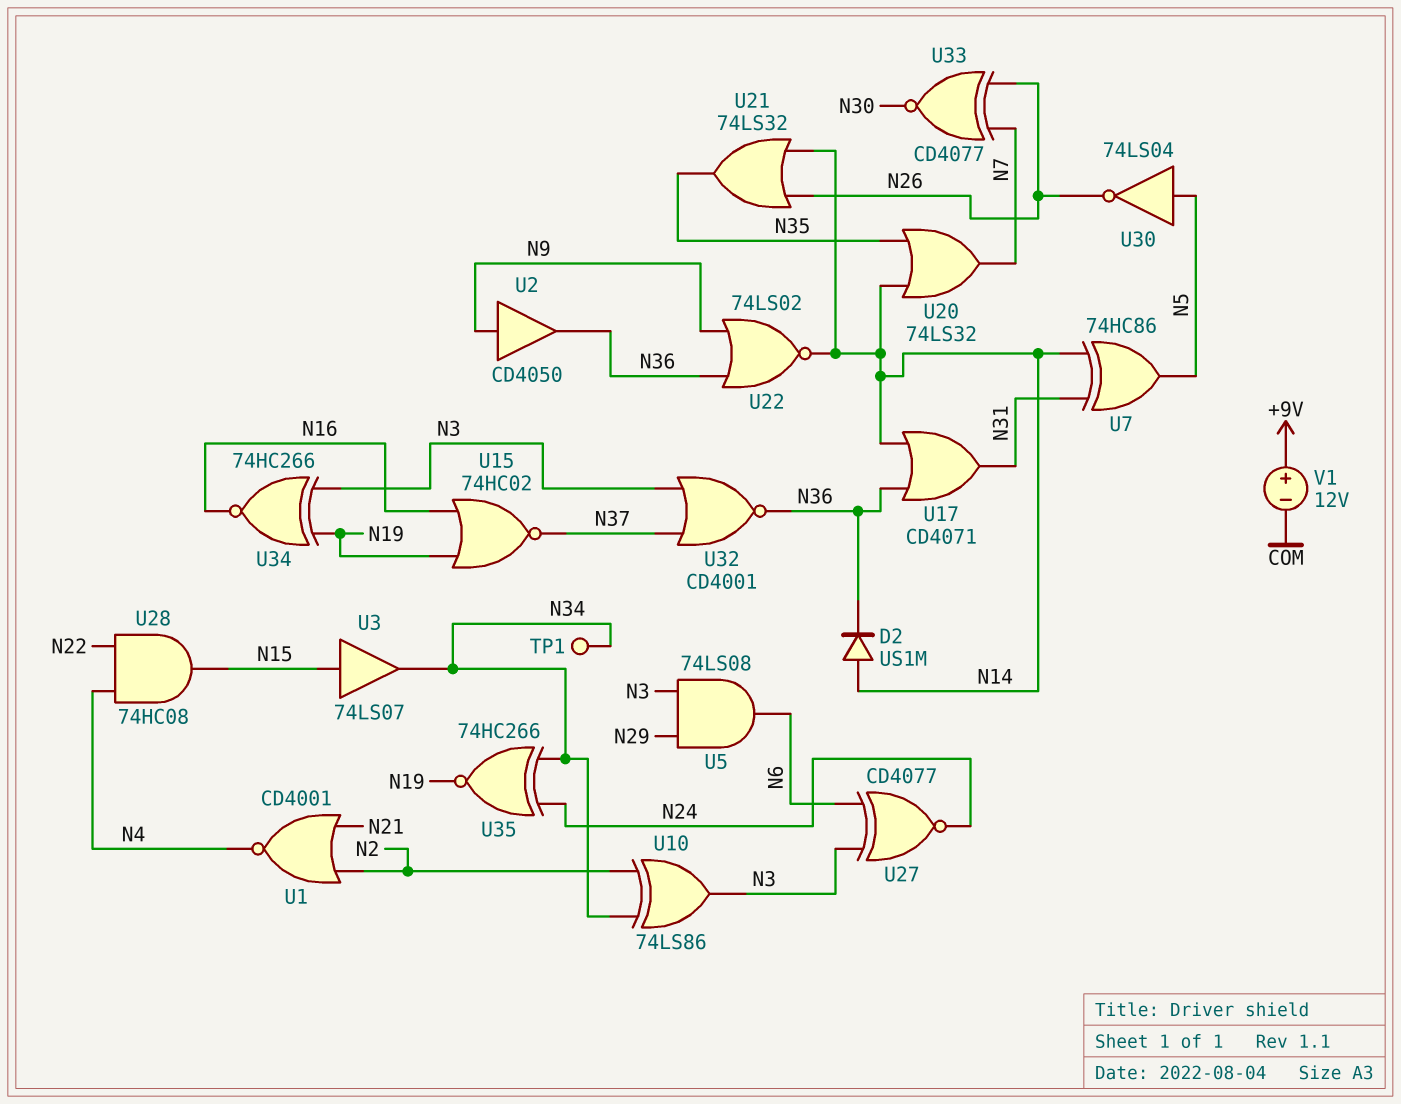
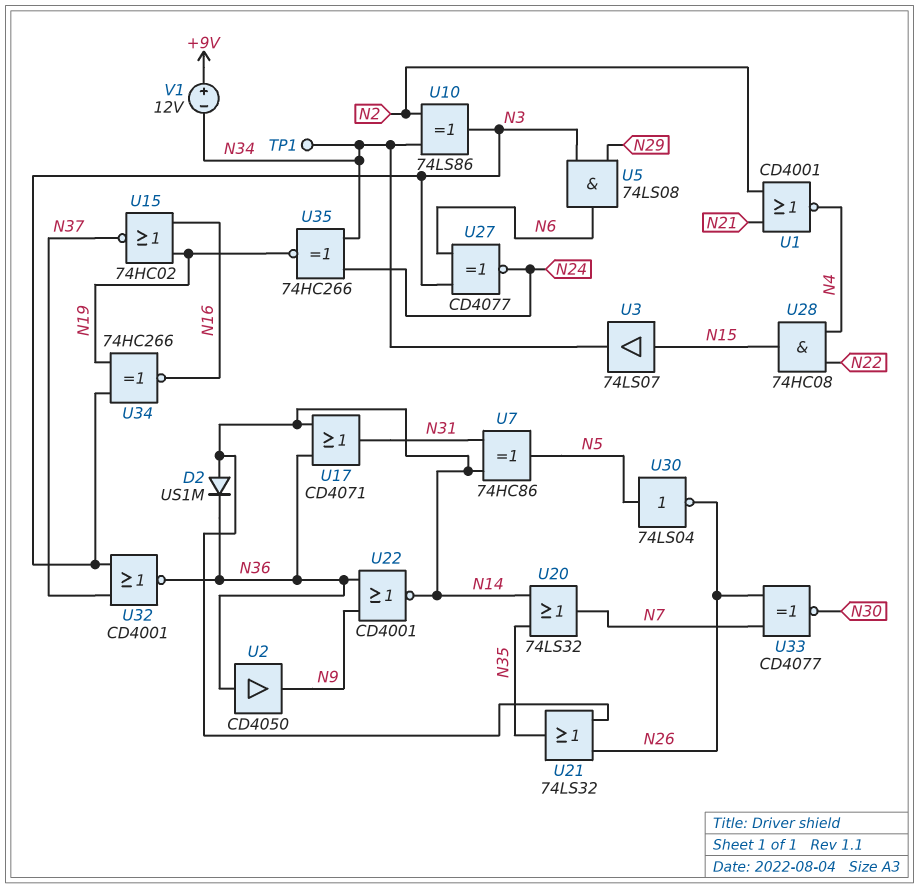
U2: buffer CD4050 (in N9, out N36) -> buffer CD4050 (in N36, out N9)
U22: NOR 74LS02 (in N9, in N36, out N14) -> NOR CD4001 (in N9, in N36, out N14)
V1: 12V (plus +9V, minus COM) -> 12V (plus +9V, minus N34)

